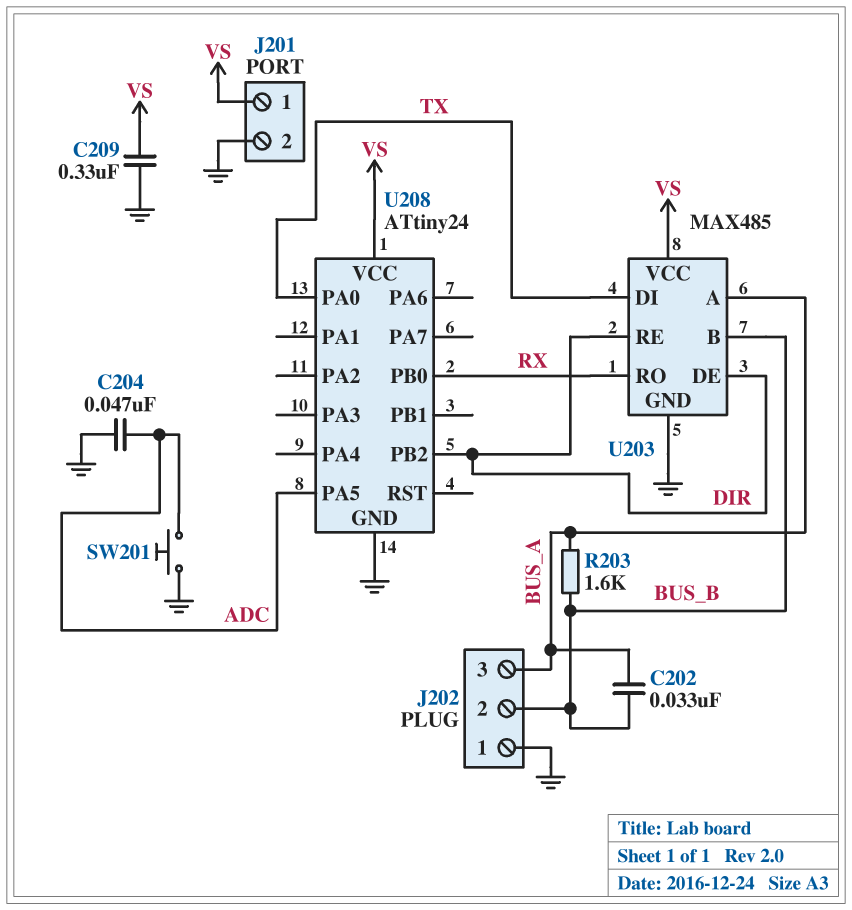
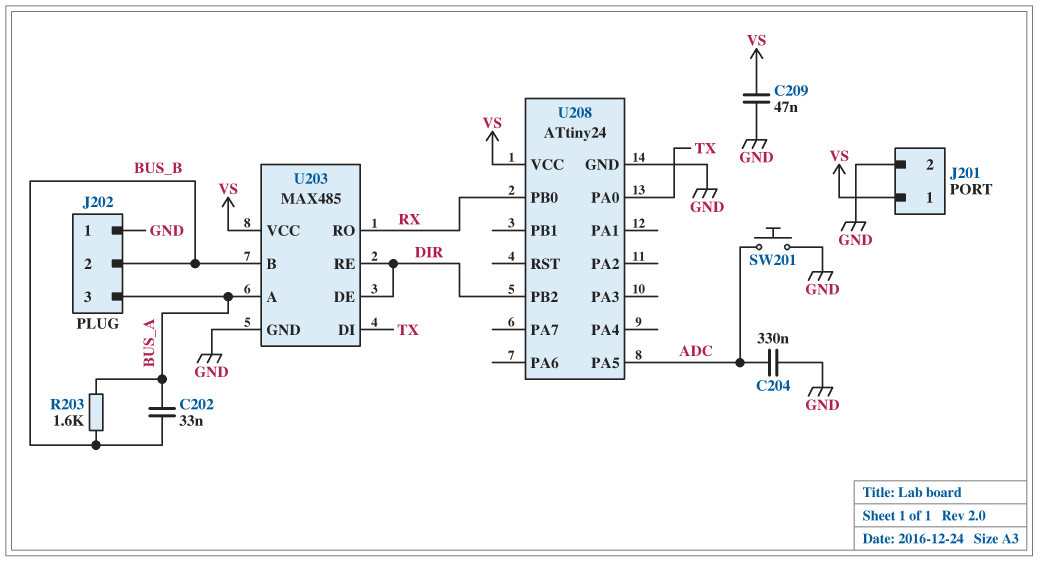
C204: 47nF (ADC, GND) -> 330nF (ADC, GND)
C209: 330nF (GND, VS) -> 47nF (GND, VS)

